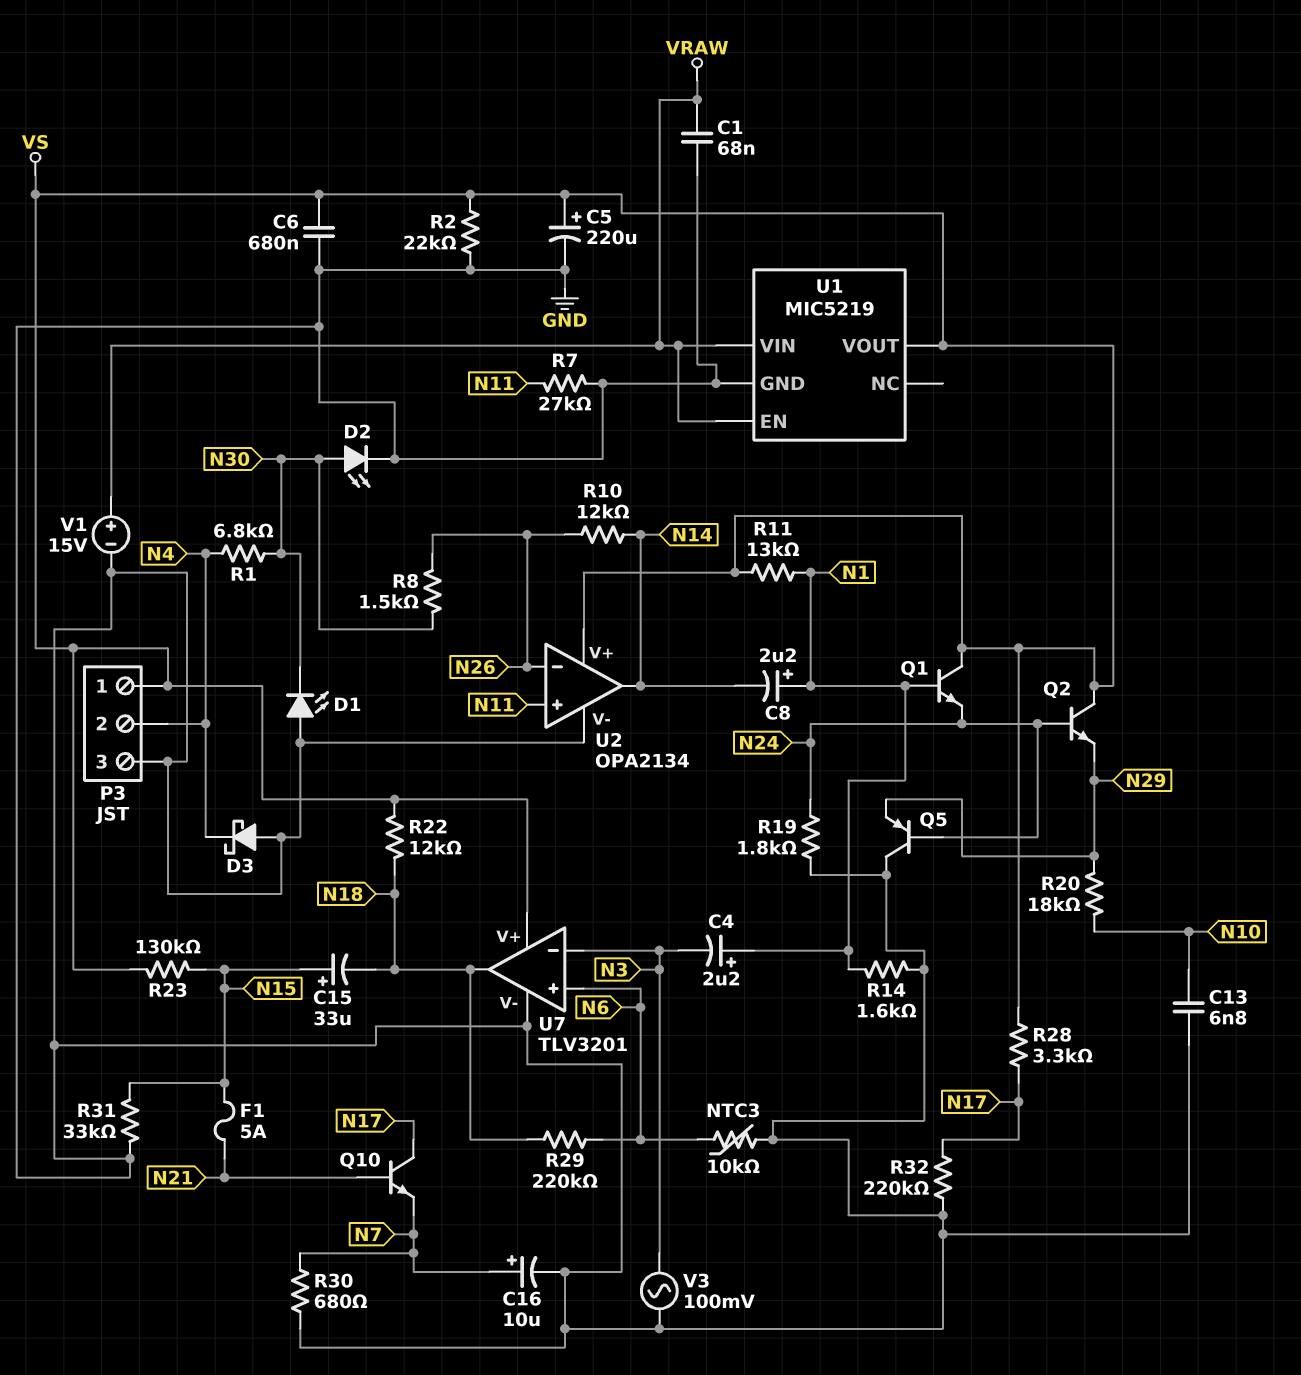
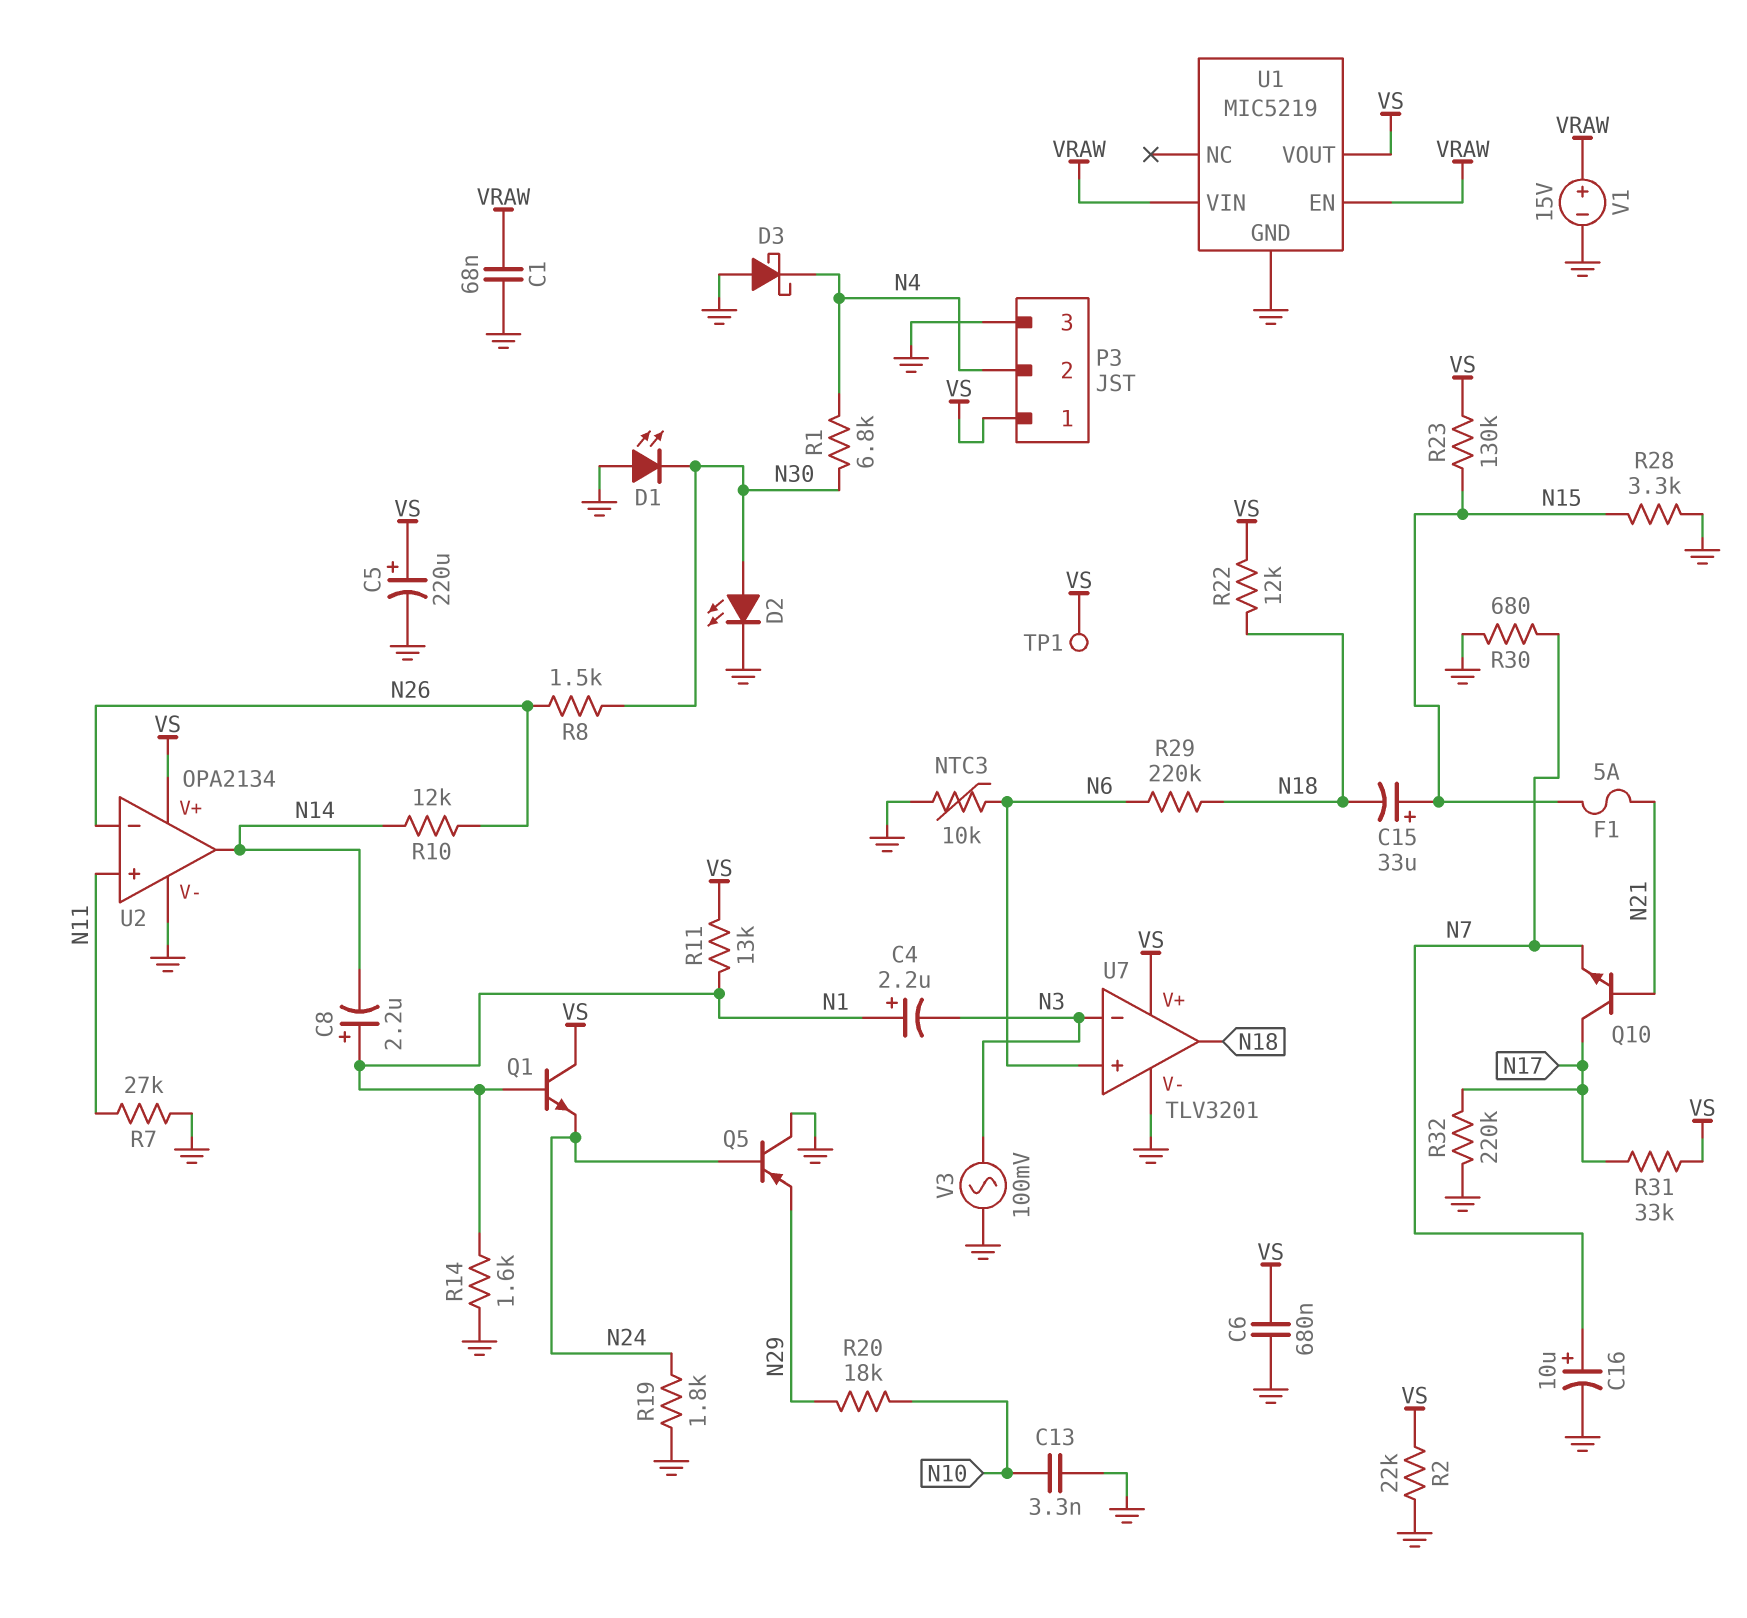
C13: 6.8nF (GND, N10) -> 3.3nF (GND, N10)
Q2: NPN (B N24, C VS, E N29) -> none
R28: 3.3k (N17, VS) -> 3.3k (GND, N15)
R31: 33k (GND, N15) -> 33k (N17, VS)
TP1: none -> test point (VS)

